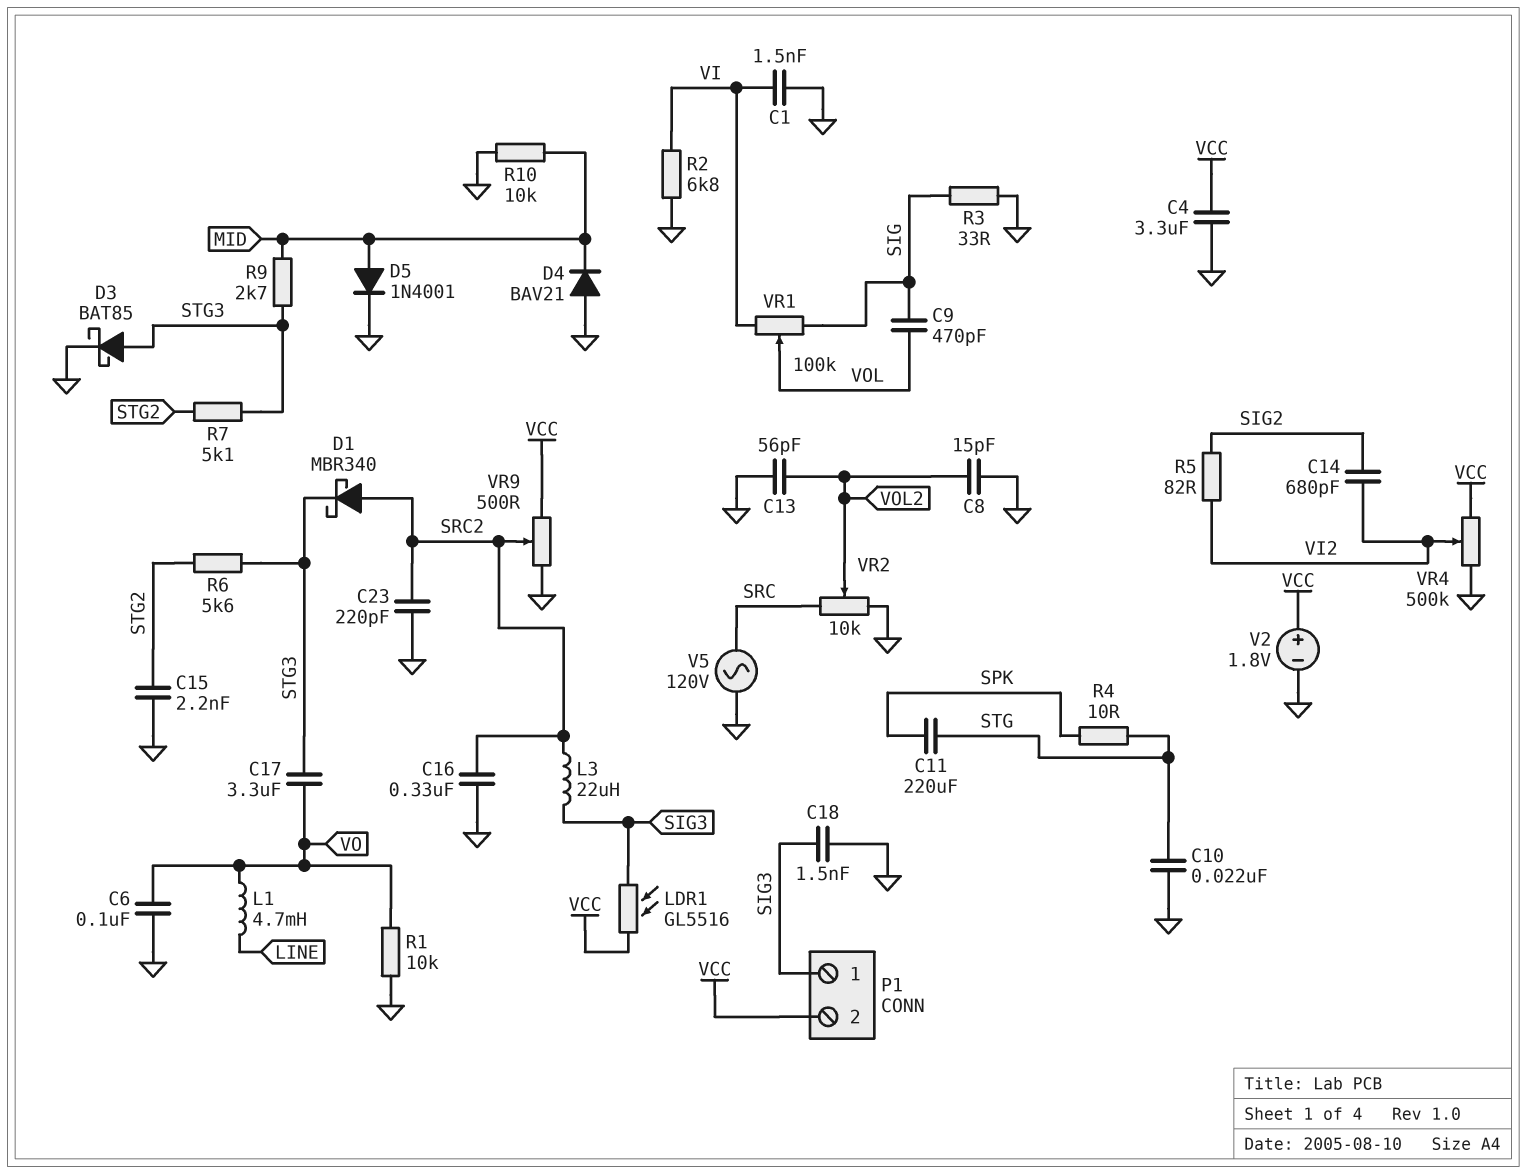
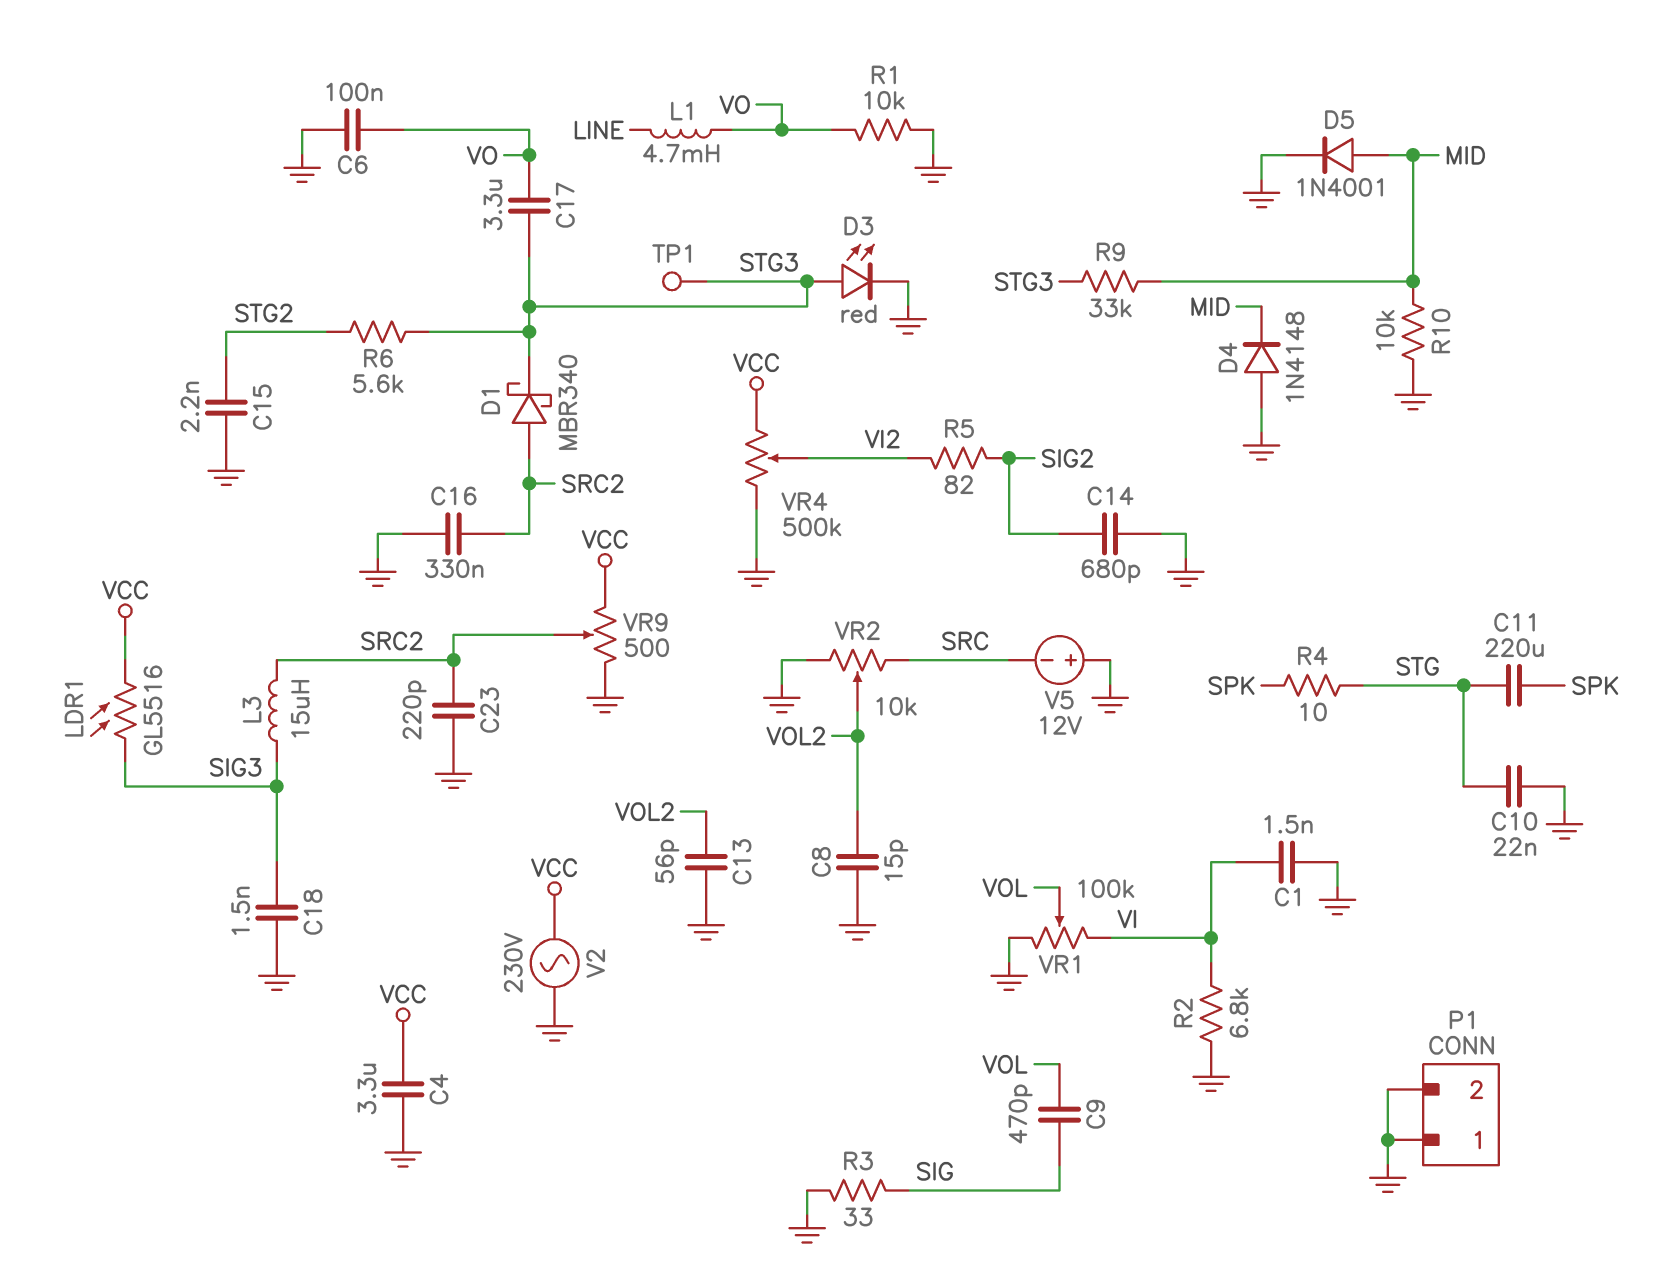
C14: 680pF (SIG2, VI2) -> 680pF (GND, SIG2)
D3: schottky BAT85 (A STG3, K GND) -> LED red (A STG3, K GND)
D4: diode BAV21 (A GND, K MID) -> diode 1N4148 (A GND, K MID)
L3: 22uH (SIG3, SRC2) -> 15uH (SIG3, SRC2)
P1 pin 1: SIG3 -> GND
P1 pin 2: VCC -> GND
R7: 5.1k (STG2, STG3) -> none
R9: 2.7k (MID, STG3) -> 33k (MID, STG3)
TP1: none -> test point (STG3)
V2: 1.8V (plus VCC, minus GND) -> AC 230V (GND, VCC)
V5: AC 120V (GND, SRC) -> 12V (plus GND, minus SRC)
VR1: 100k (SIG, VI, wiper VOL) -> 100k (GND, VI, wiper VOL)

